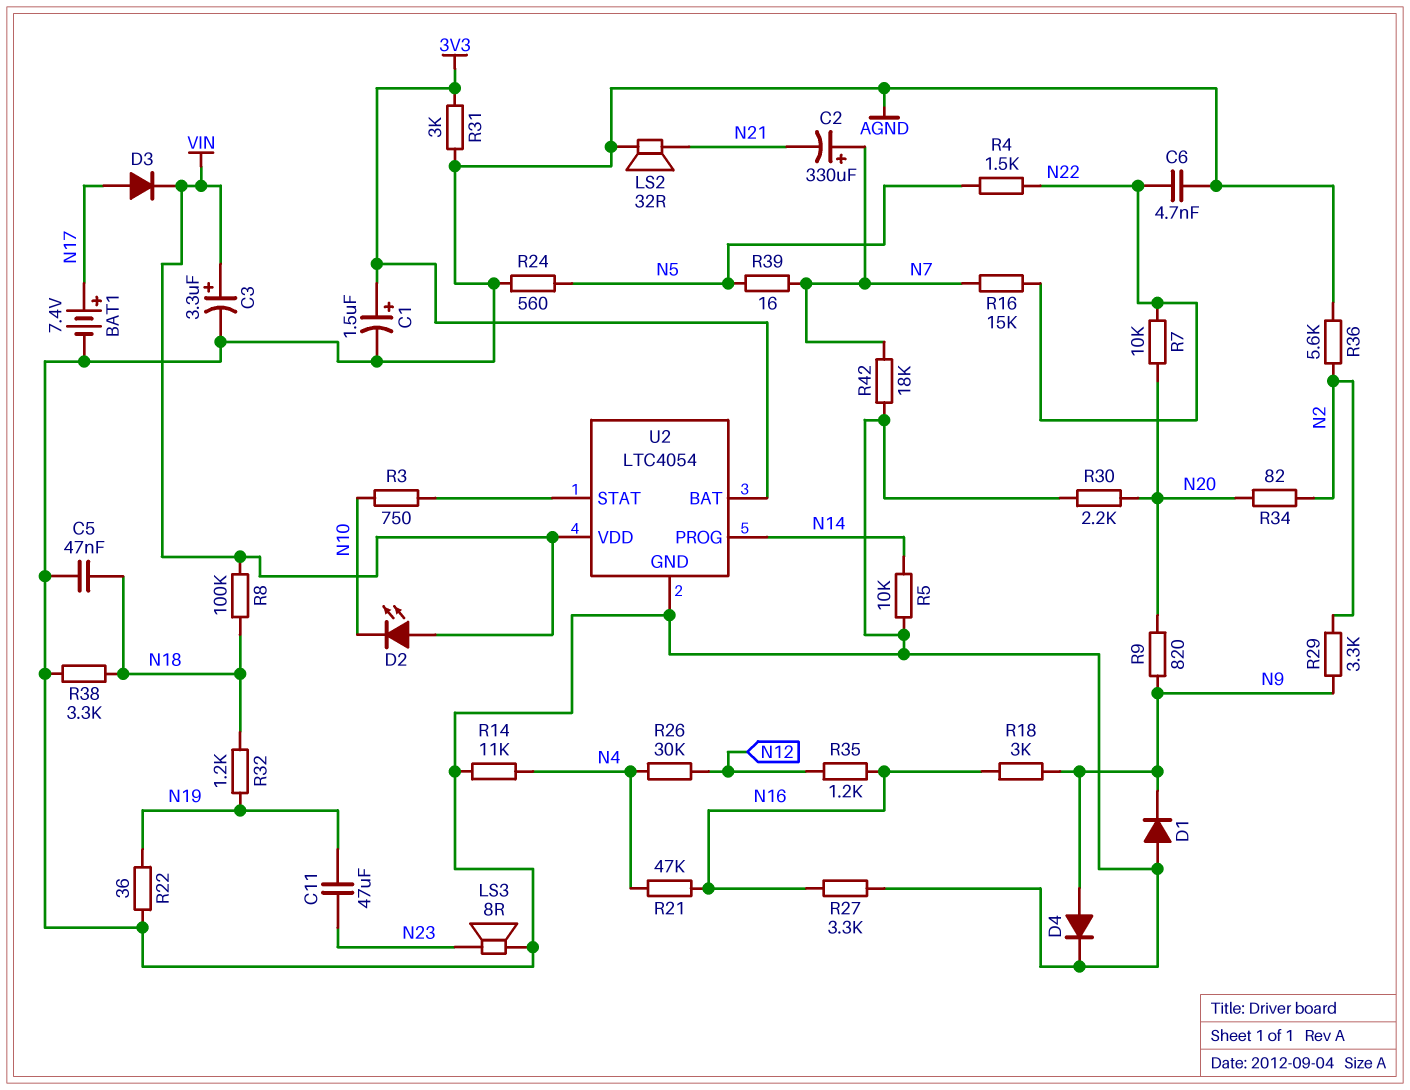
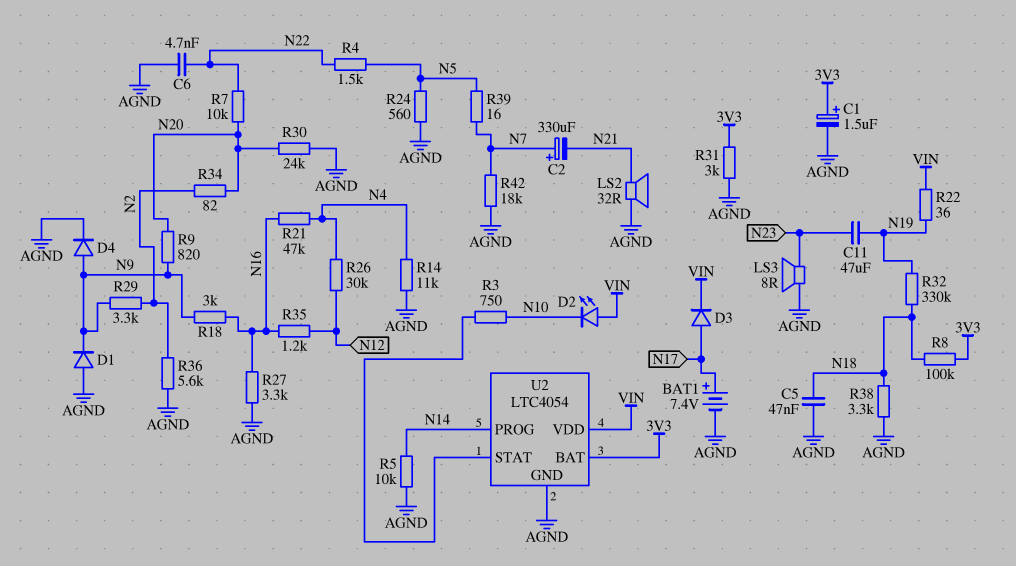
C3: 3.3uF (plus VIN, minus AGND) -> none
R8: 100k (N18, VIN) -> 100k (3V3, N18)
R16: 15k (N7, N22) -> none
R22: 36 (AGND, N19) -> 36 (N19, VIN)
R30: 2.2k (AGND, N20) -> 24k (AGND, N20)
R32: 1.2k (N18, N19) -> 330k (N18, N19)

